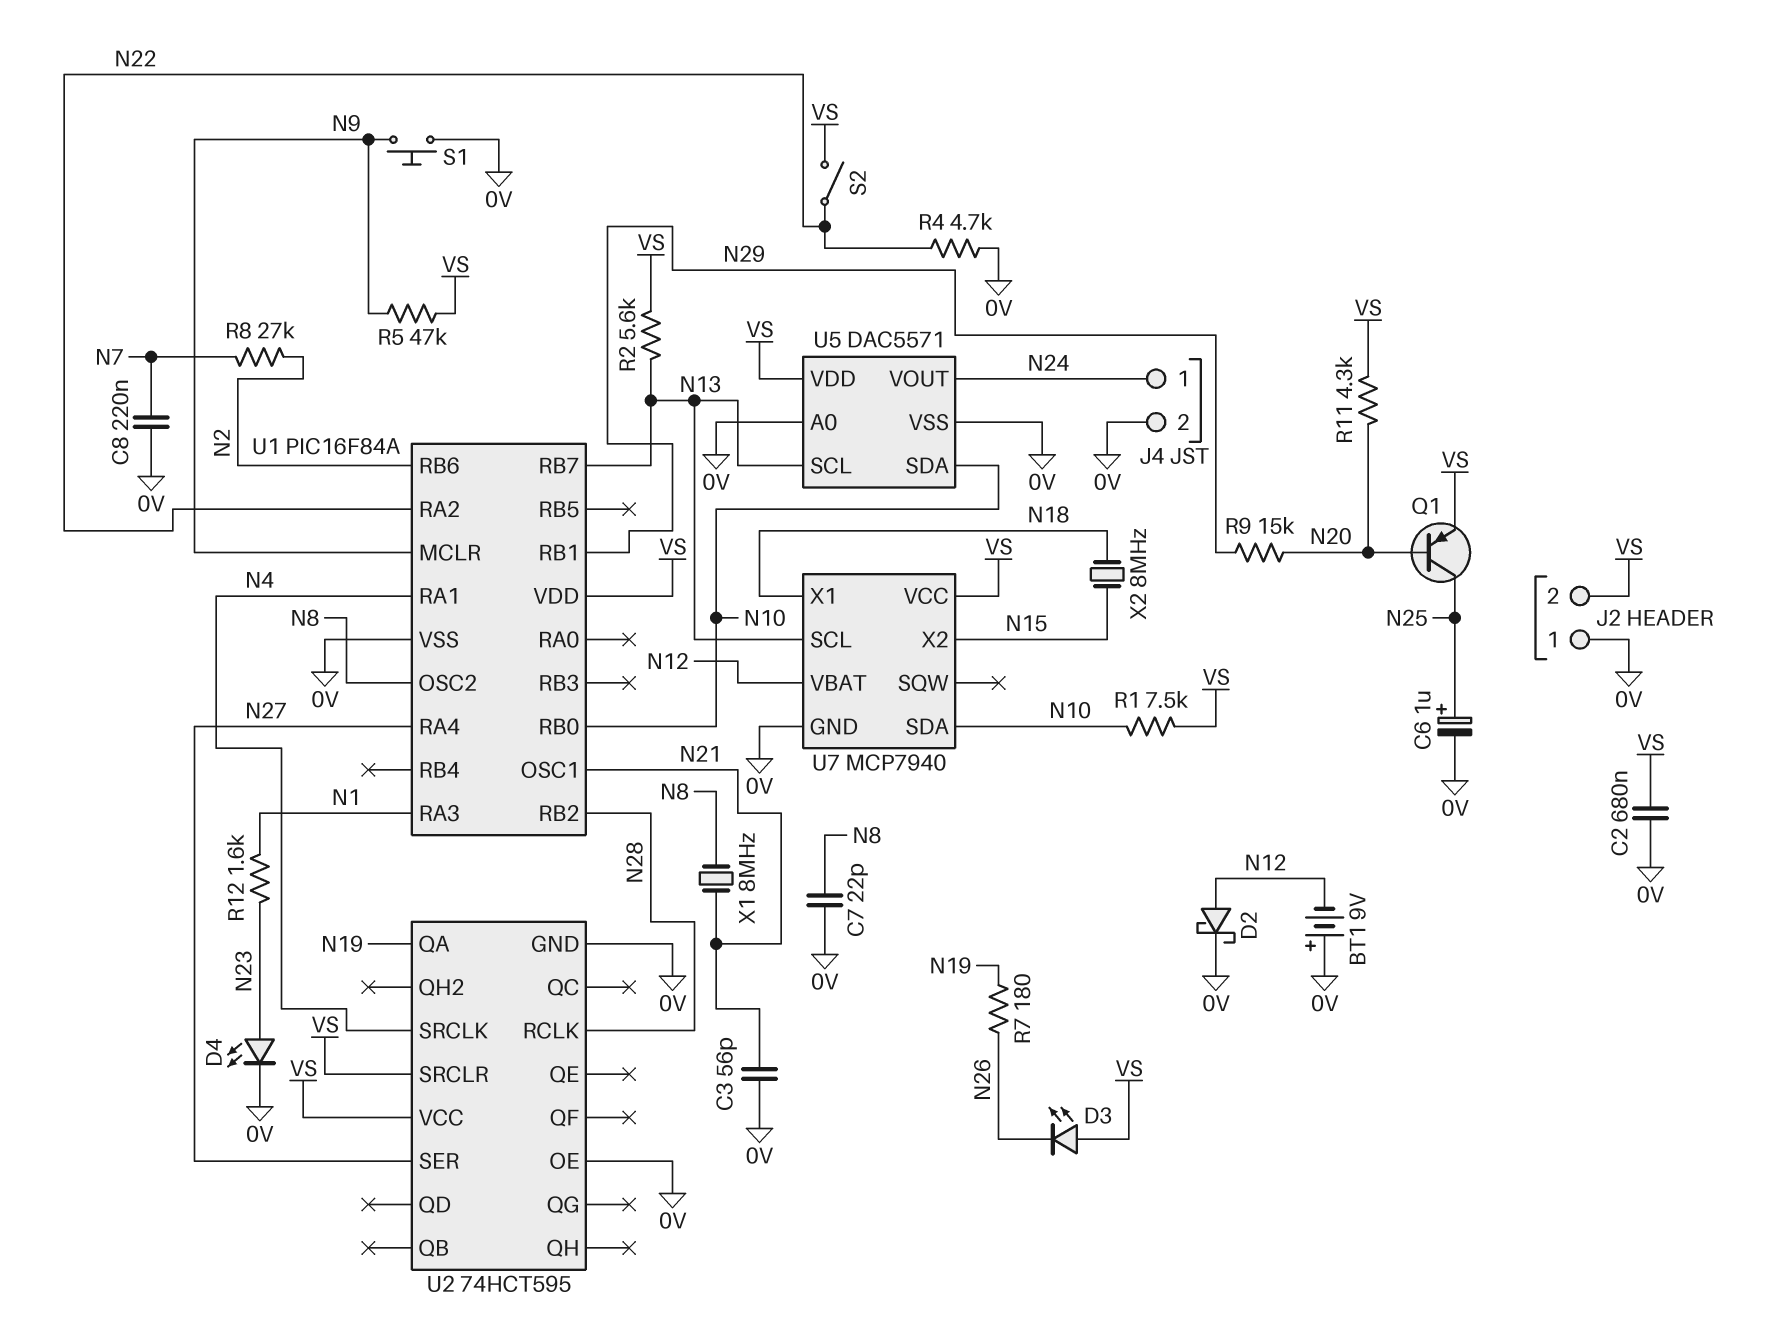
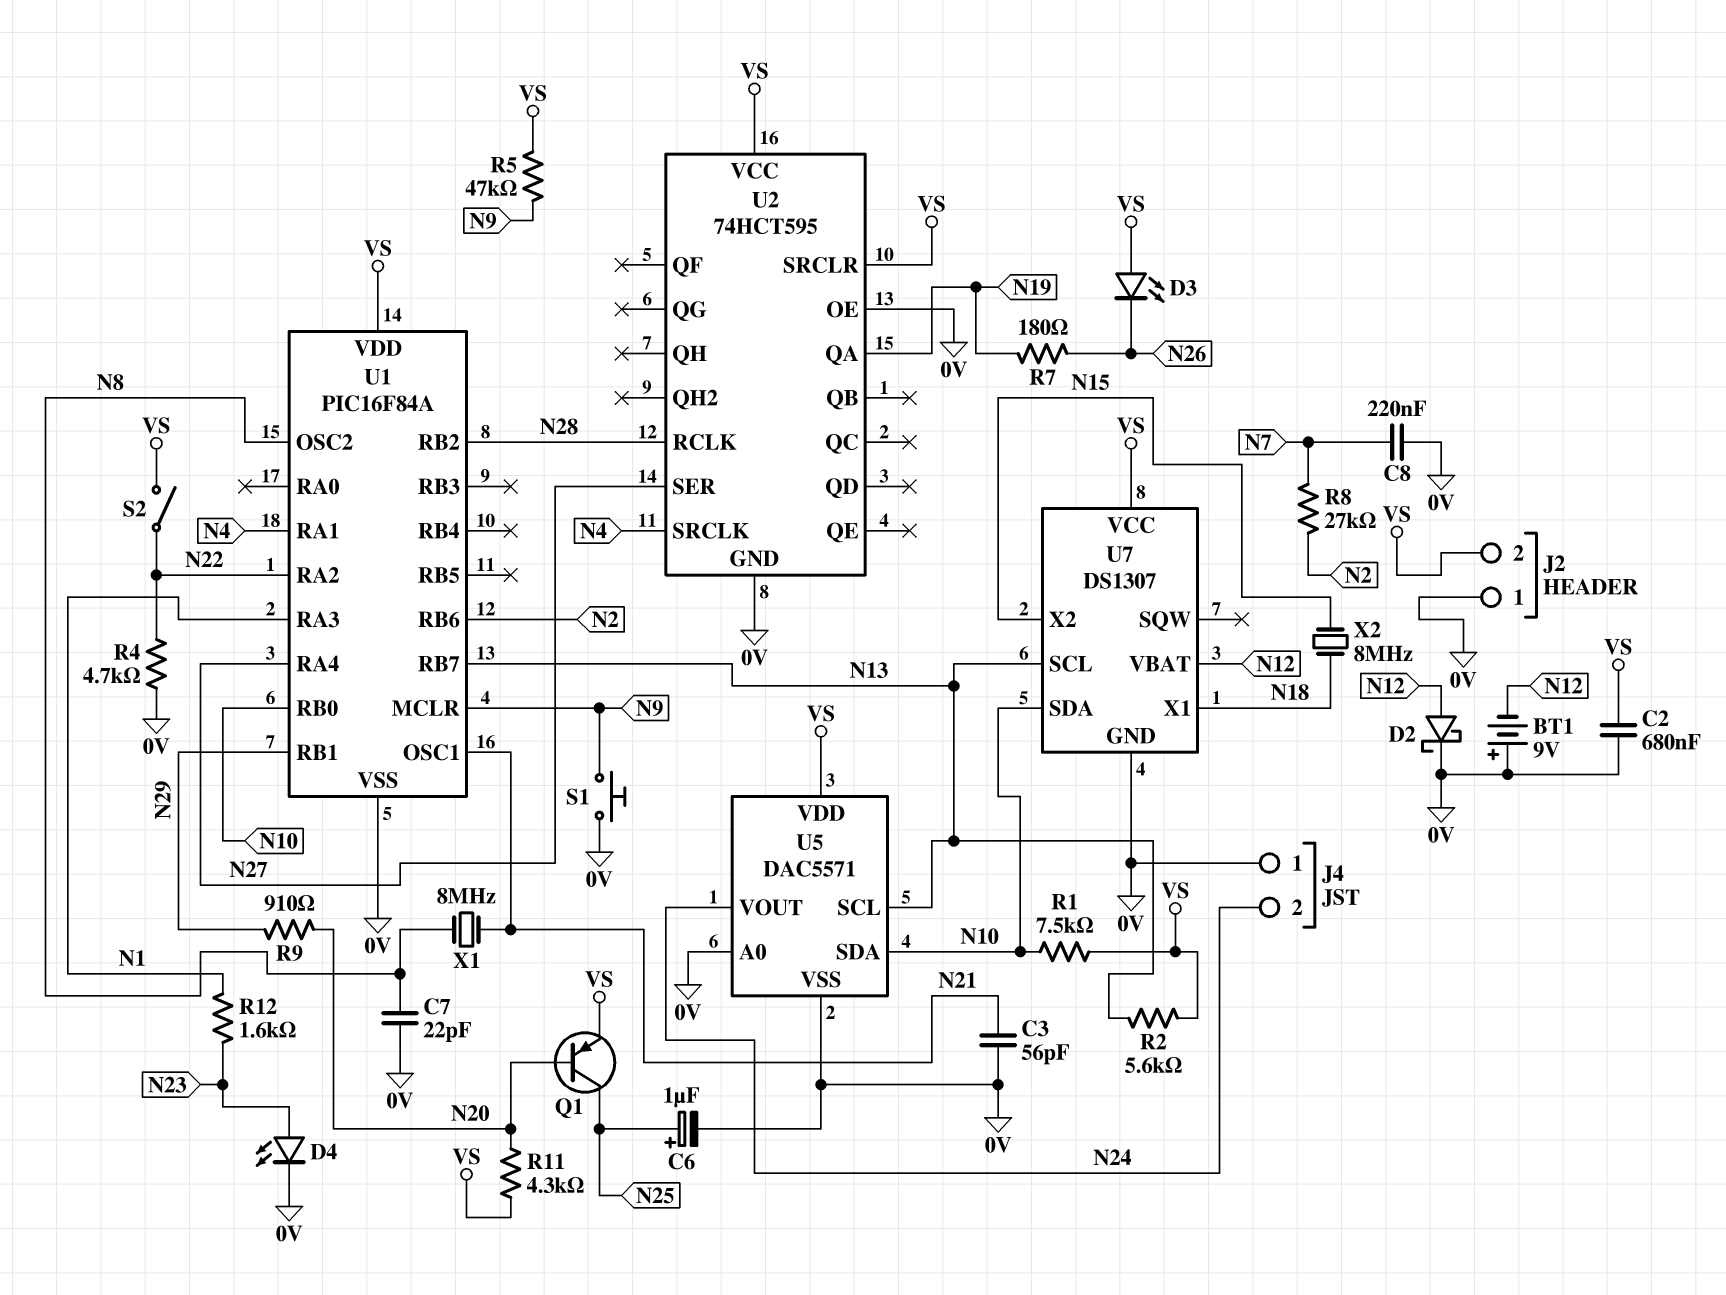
J4 pin 1: N24 -> 0V
J4 pin 2: 0V -> N24
R9: 15k (N20, N29) -> 910 (N20, N29)
U7: MCP7940 -> DS1307

